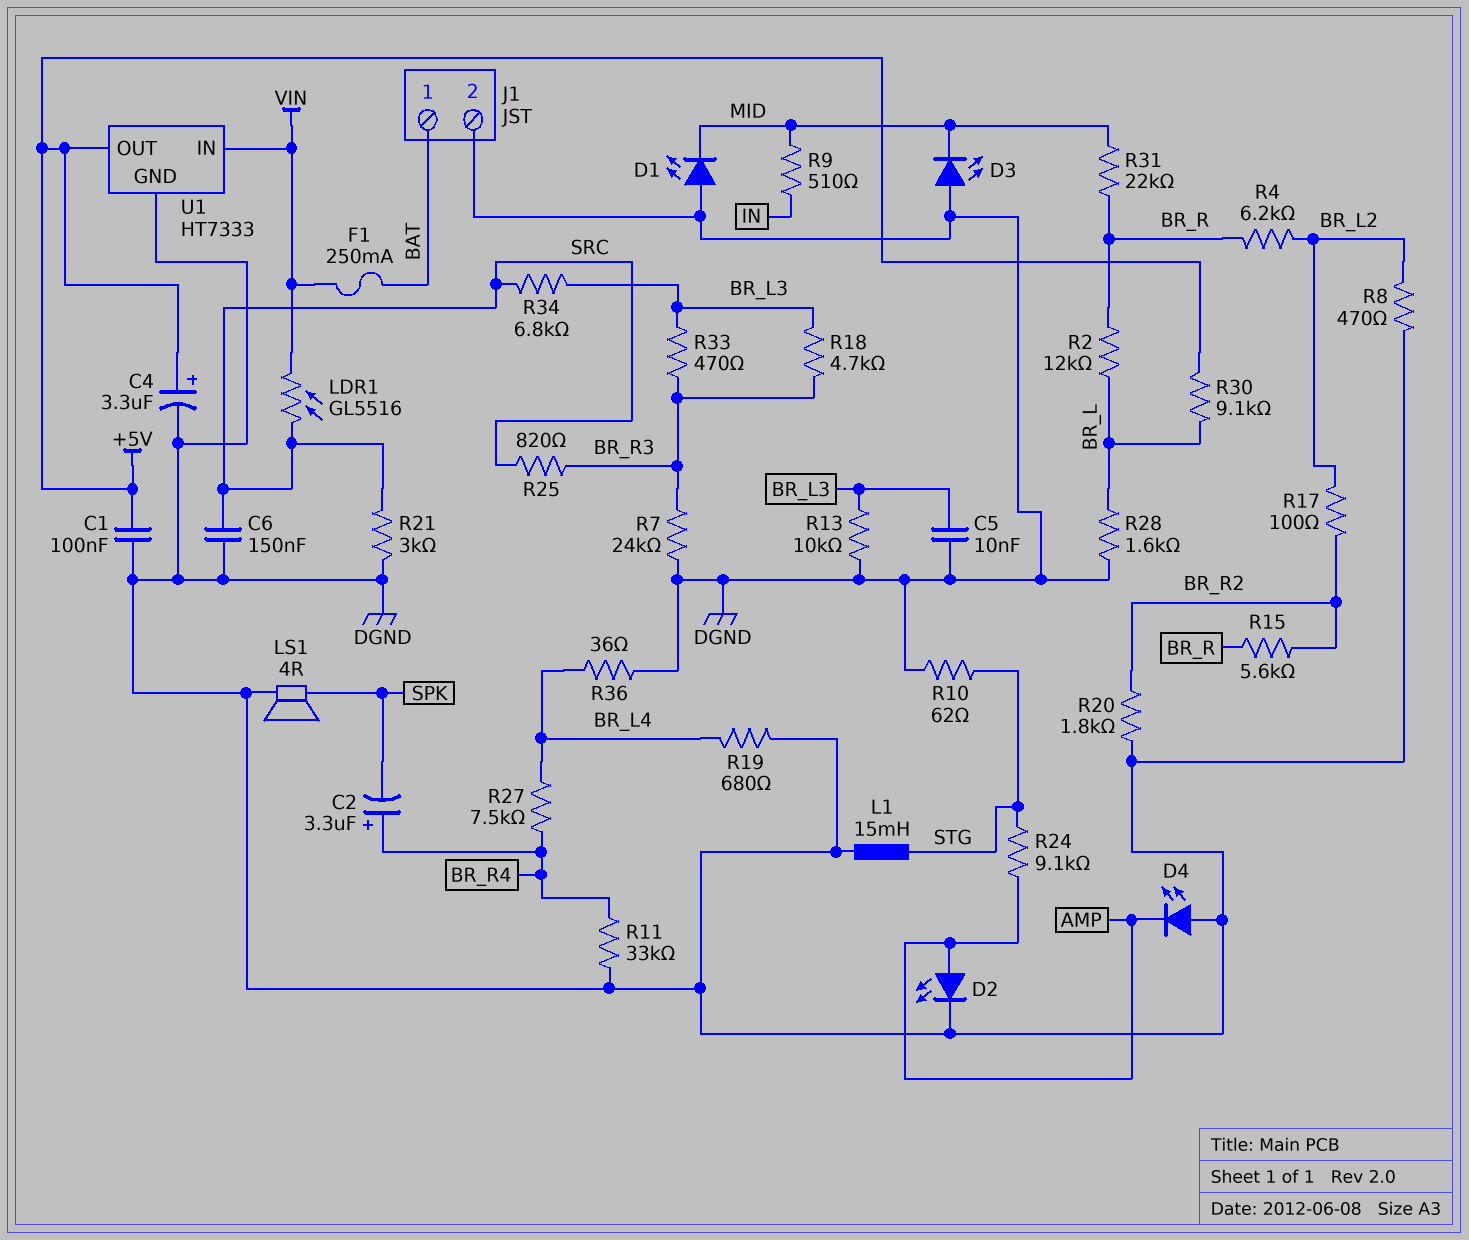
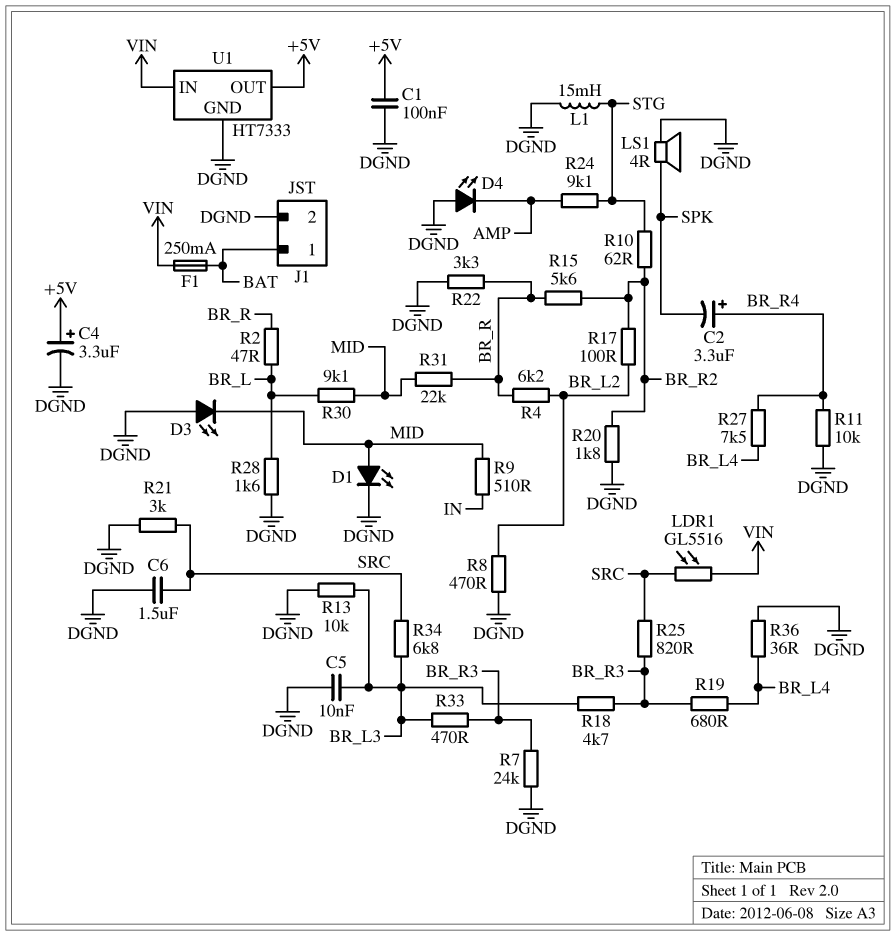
C6: 150nF (DGND, SRC) -> 1.5uF (DGND, SRC)
D1: LED (A DGND, K MID) -> LED (A MID, K DGND)
D2: LED (A AMP, K DGND) -> none
R2: 12k (BR_L, BR_R) -> 47 (BR_L, BR_R)
R10: 62 (DGND, STG) -> 62 (BR_R2, STG)
R11: 33k (BR_R4, DGND) -> 10k (BR_R4, DGND)
R19: 680 (BR_L4, DGND) -> 680 (BR_L4, BR_R3)
R22: none -> 3.3k (BR_R, DGND)
R30: 9.1k (+5V, BR_L) -> 9.1k (BR_L, MID)

